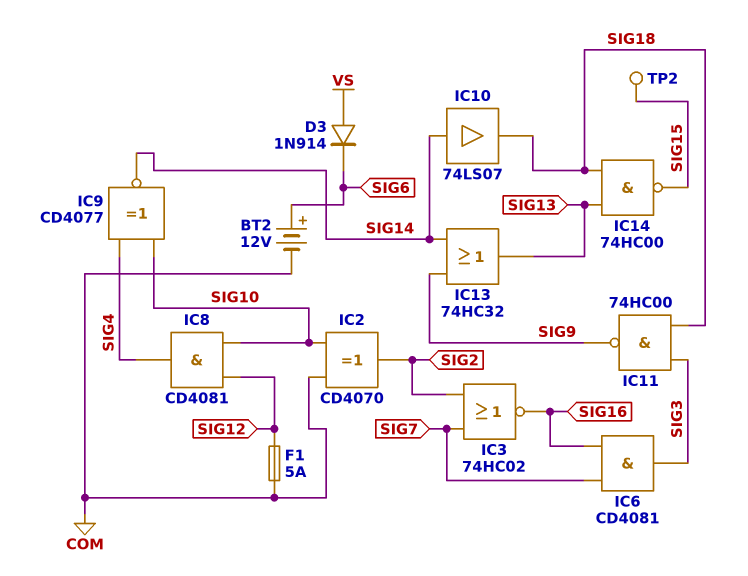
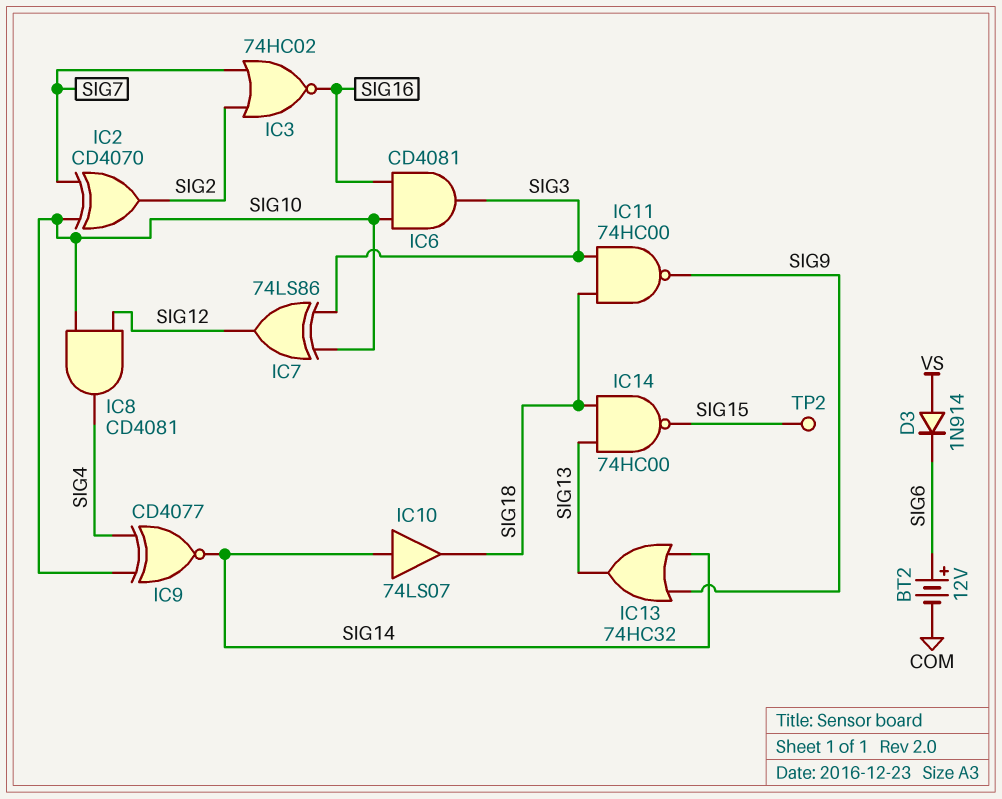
F1: 5A (COM, SIG12) -> none
IC2: XOR CD4070 (in COM, in SIG10, out SIG2) -> XOR CD4070 (in SIG7, in SIG10, out SIG2)
IC6: AND CD4081 (in SIG7, in SIG16, out SIG3) -> AND CD4081 (in SIG10, in SIG16, out SIG3)
IC7: none -> XOR 74LS86 (in SIG3, in SIG10, out SIG12)

